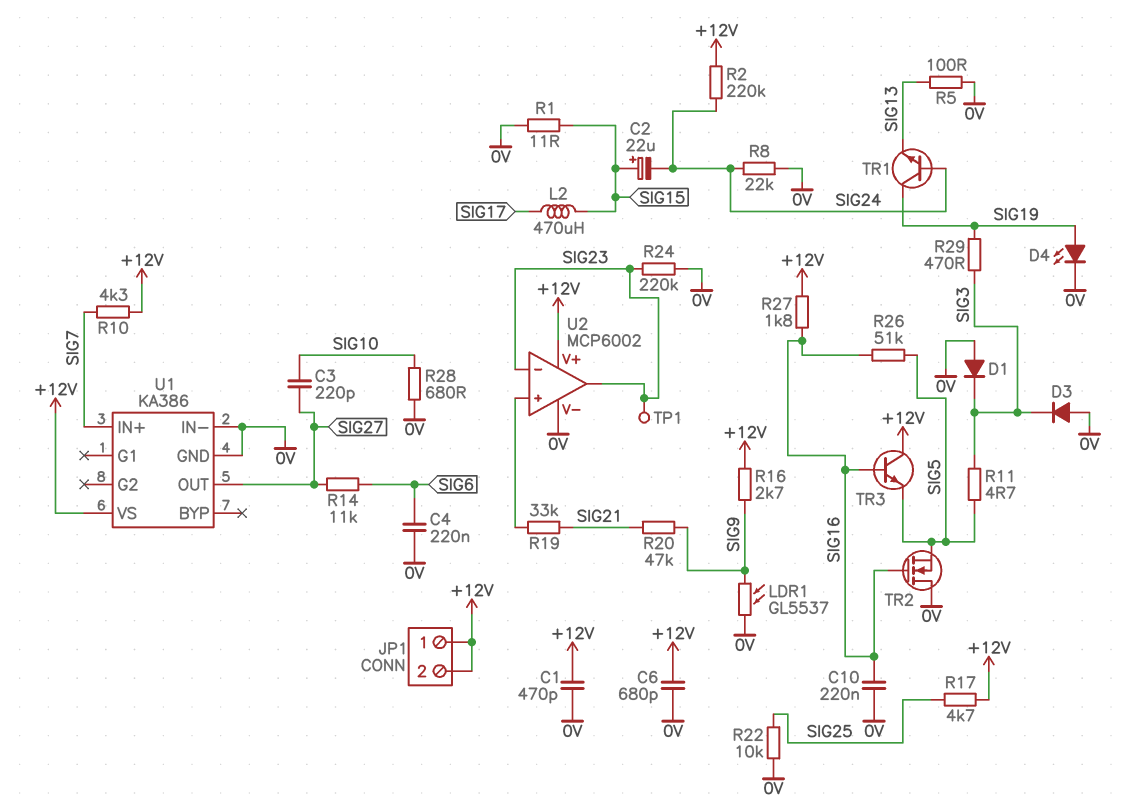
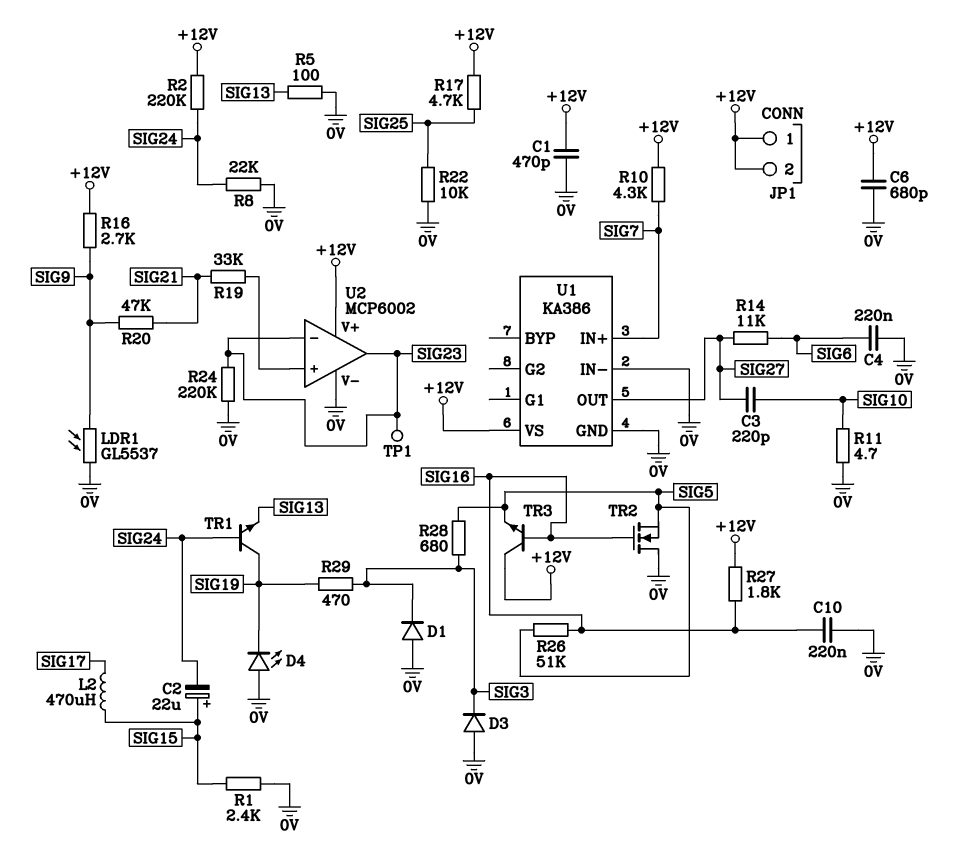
D4: LED (A SIG19, K 0V) -> LED (A 0V, K SIG19)
R1: 11 (0V, SIG15) -> 2.4k (0V, SIG15)
R11: 4.7 (SIG3, SIG5) -> 4.7 (0V, SIG10)
R28: 680 (0V, SIG10) -> 680 (SIG3, SIG5)

